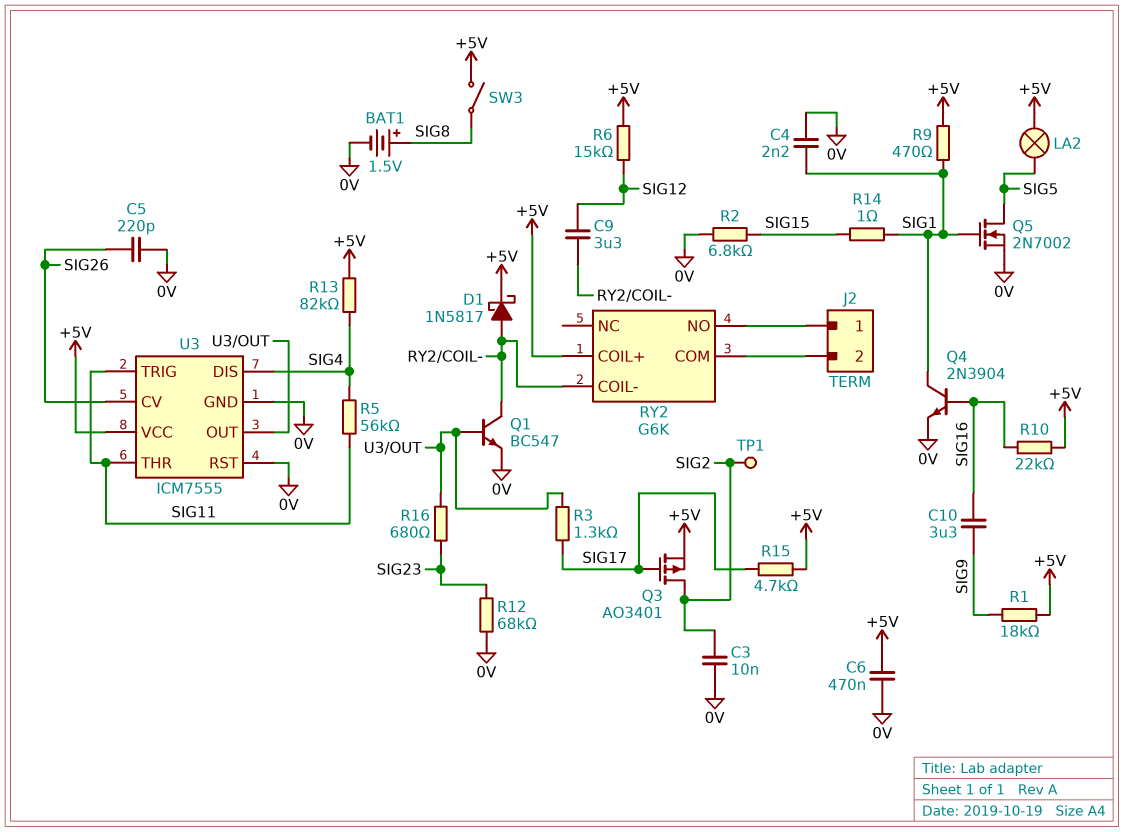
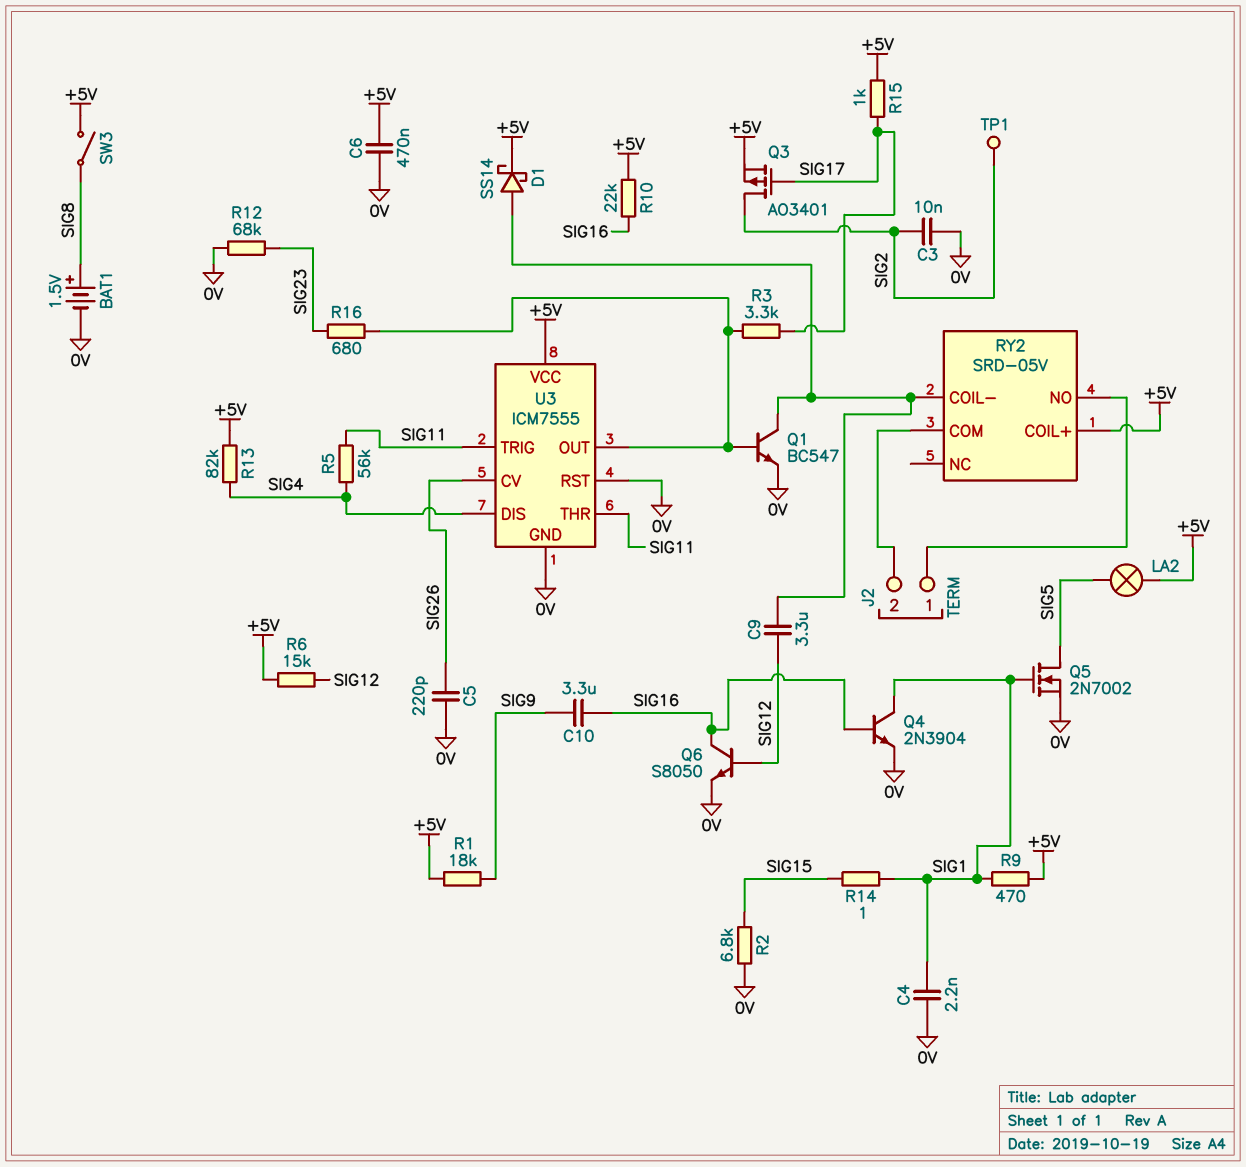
D1: schottky 1N5817 (A RY2/COIL-, K +5V) -> schottky SS14 (A RY2/COIL-, K +5V)
Q6: none -> NPN S8050 (B SIG12, C SIG16, E 0V)
R3: 1.3k (SIG17, U3/OUT) -> 3.3k (SIG17, U3/OUT)
R15: 4.7k (+5V, SIG17) -> 1k (+5V, SIG17)
RY2: G6K -> SRD-05V

